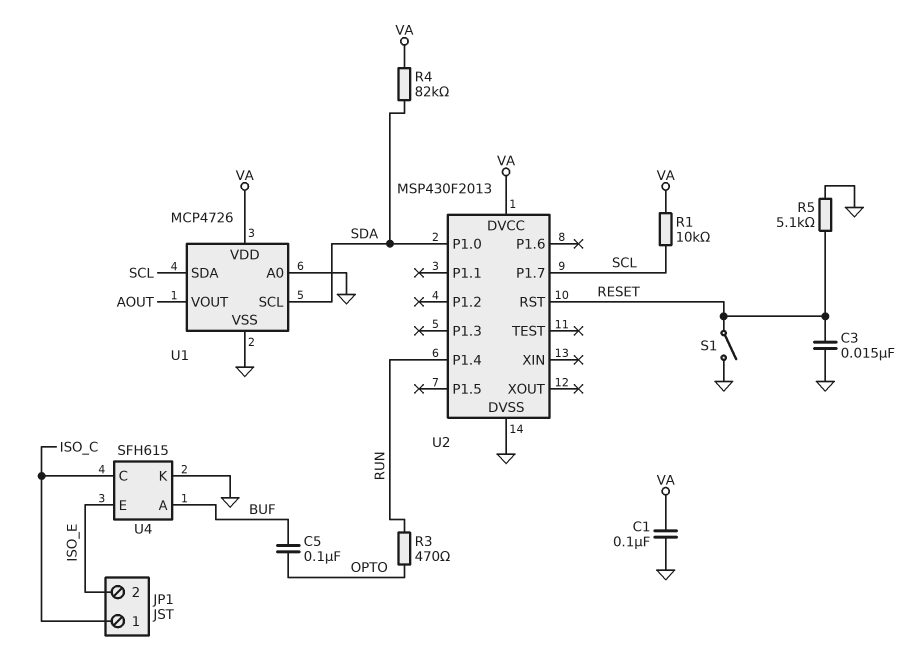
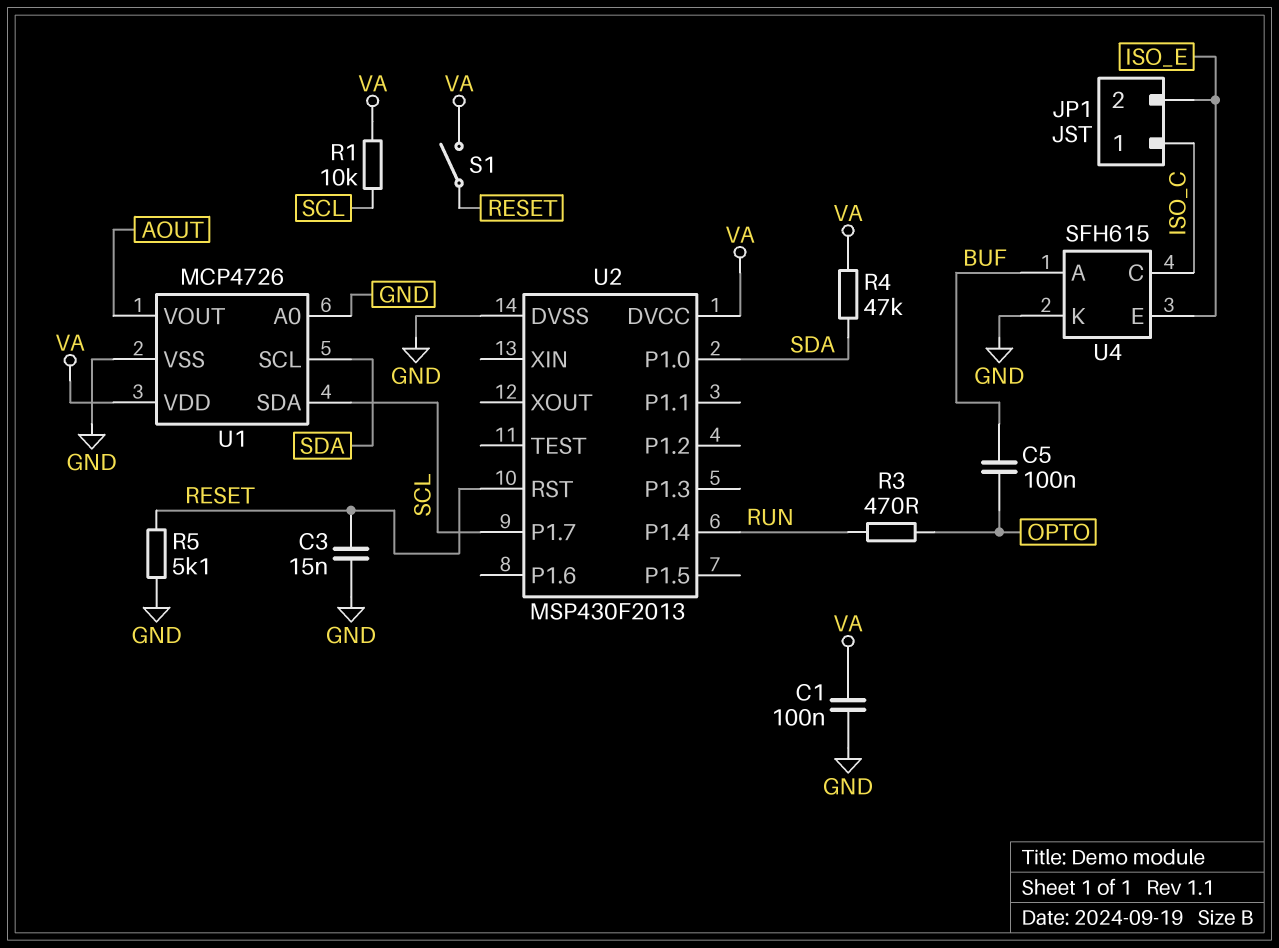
R4: 82k (SDA, VA) -> 47k (SDA, VA)
S1: switch (GND, RESET) -> switch (RESET, VA)

